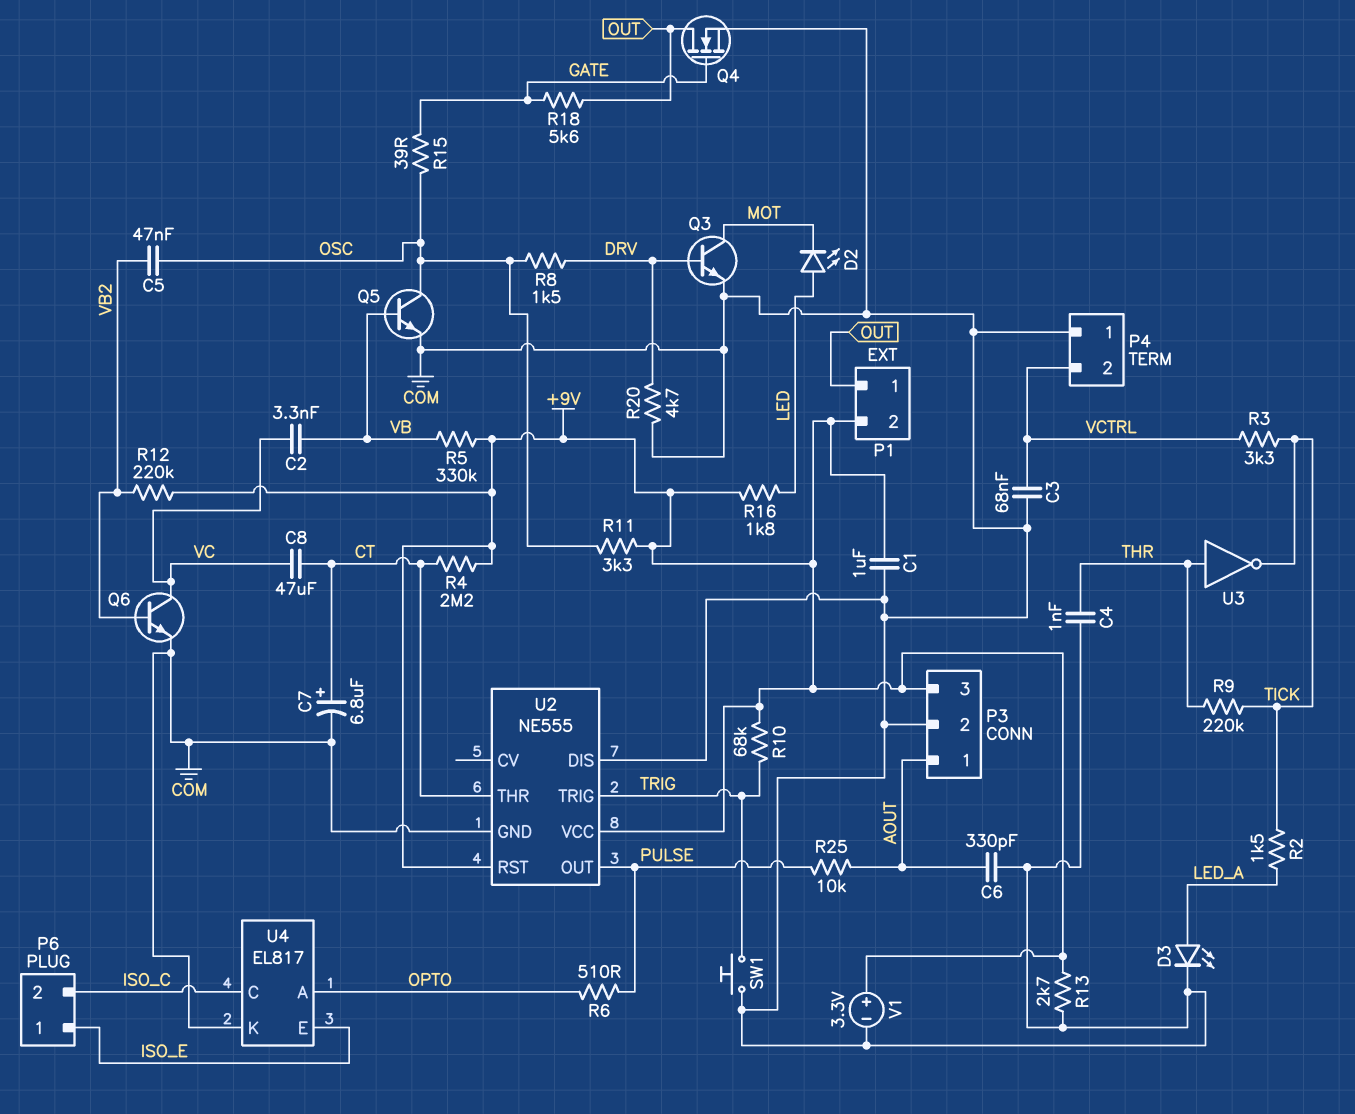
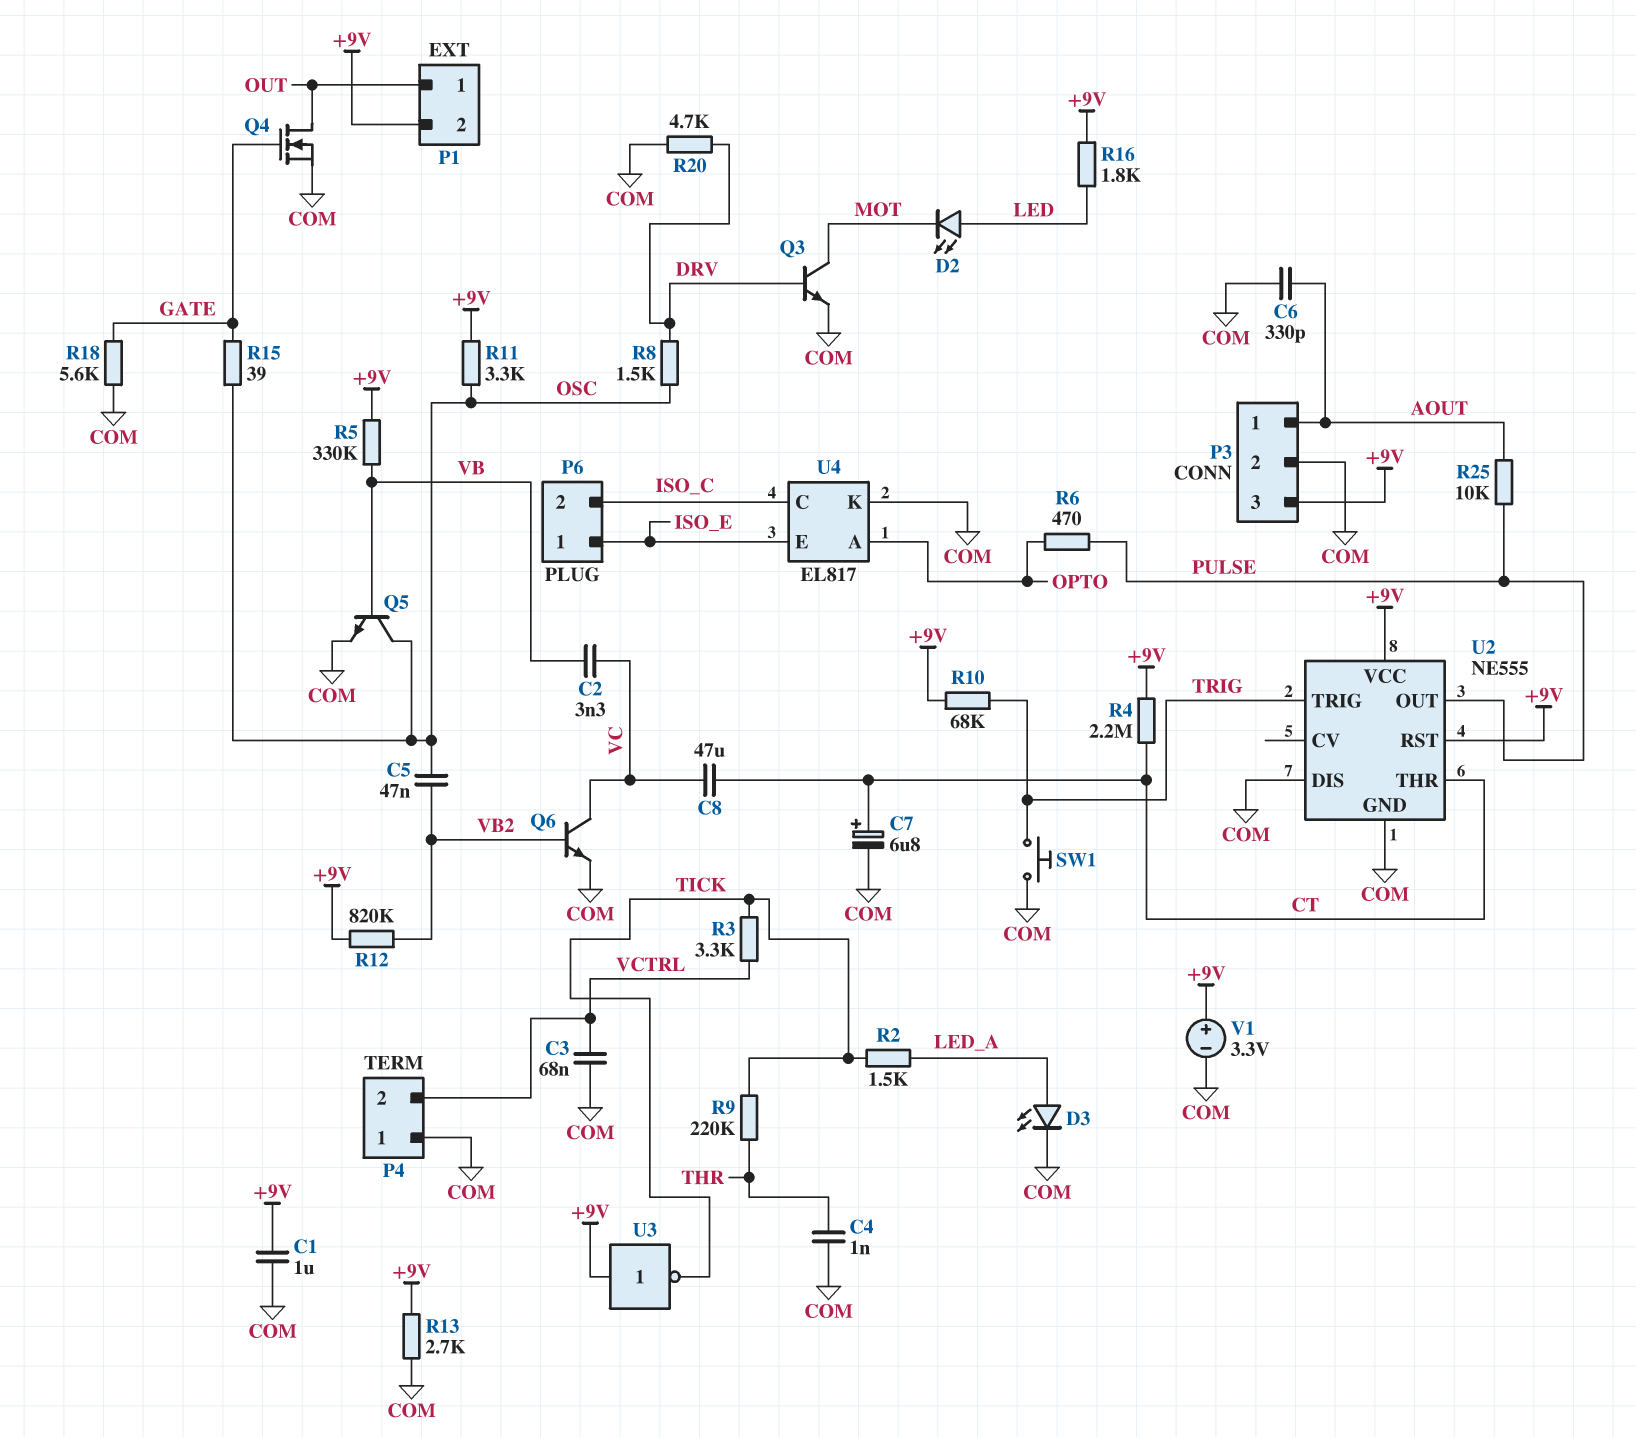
R6: 510 (OPTO, PULSE) -> 470 (OPTO, PULSE)
R12: 220k (+9V, VB2) -> 820k (+9V, VB2)
R18: 5.6k (GATE, OUT) -> 5.6k (COM, GATE)
U3: NOT (in THR, out TICK) -> NOT (in +9V, out TICK)

